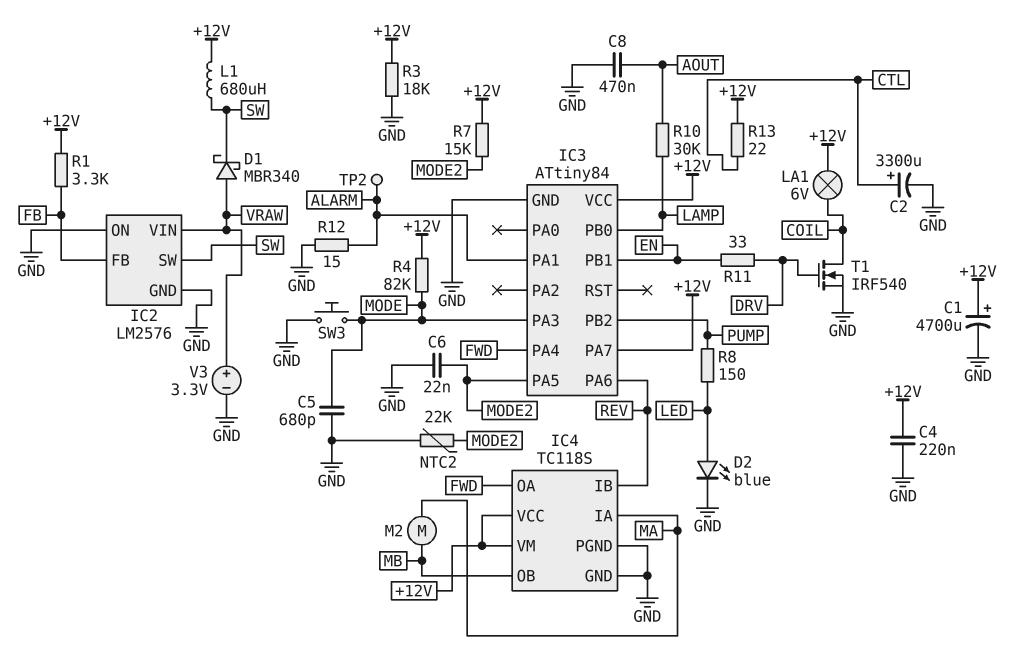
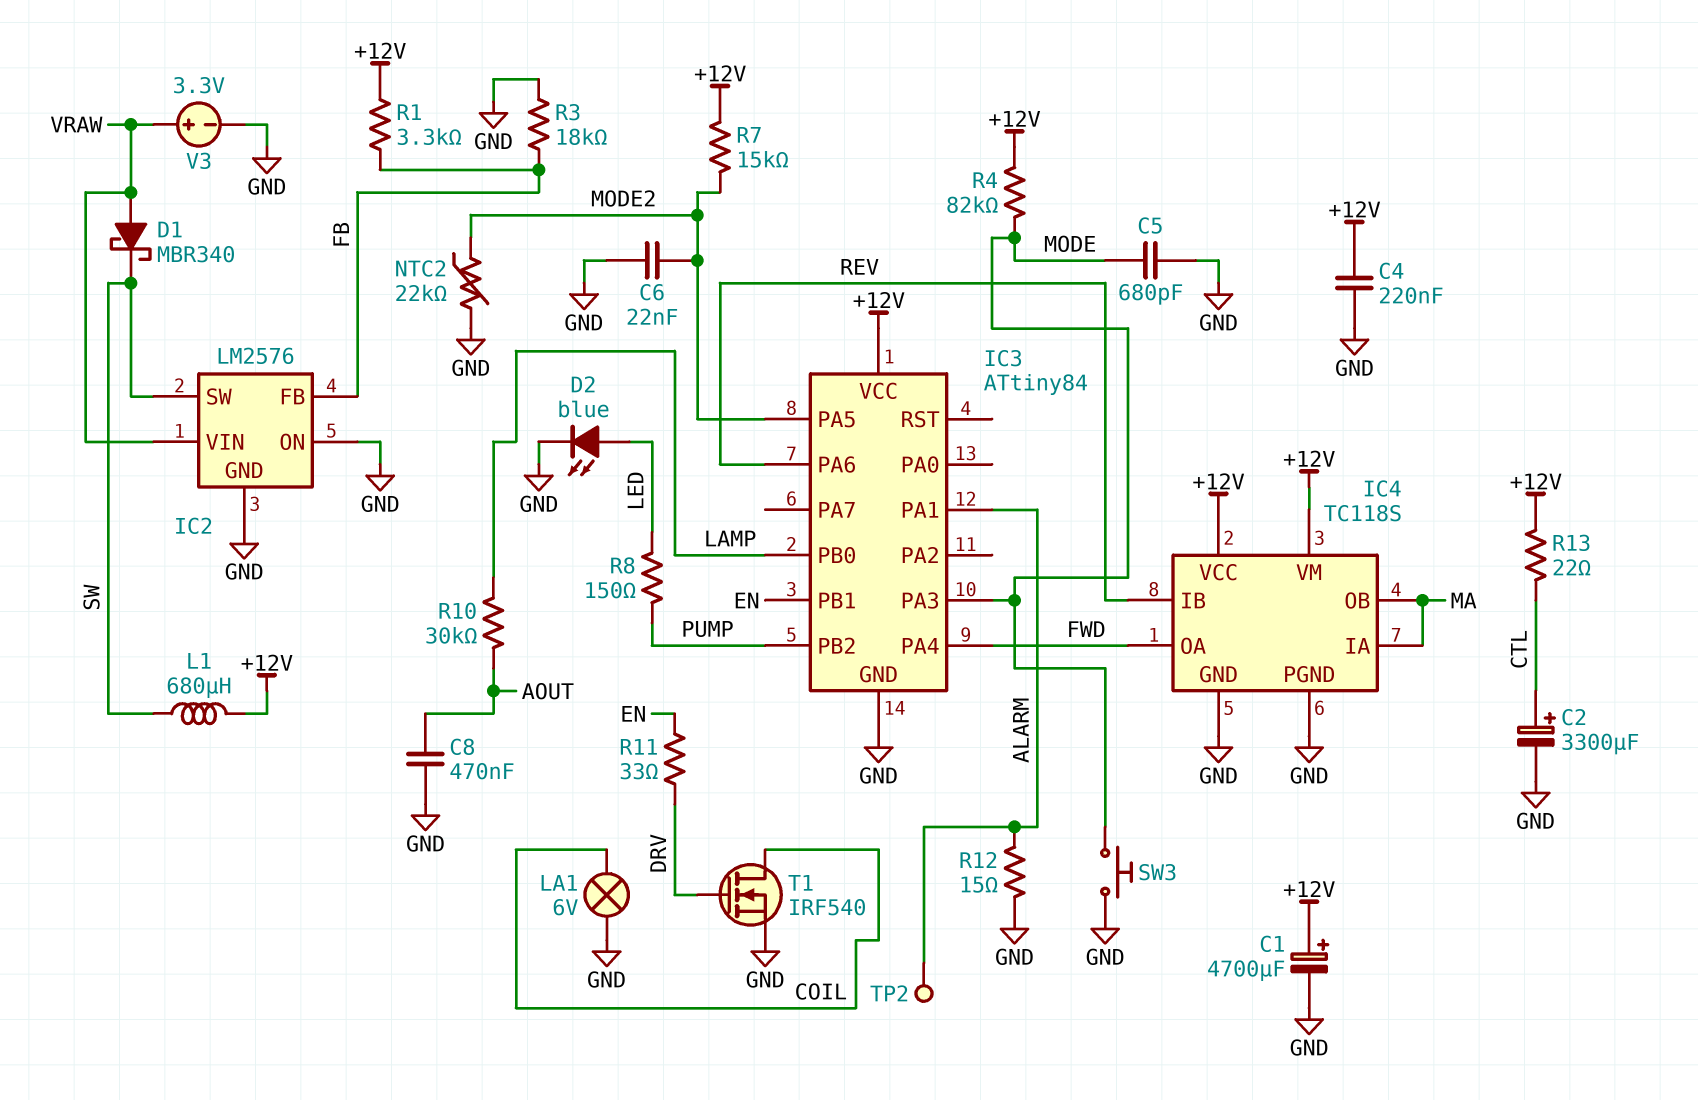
IC3 pin PA7: +12V -> none
IC4 pin OB: MB -> MA
LA1: lamp 6V (+12V, COIL) -> lamp 6V (COIL, GND)
M2: motor (MA, MB) -> none
R3: 18k (+12V, GND) -> 18k (FB, GND)

